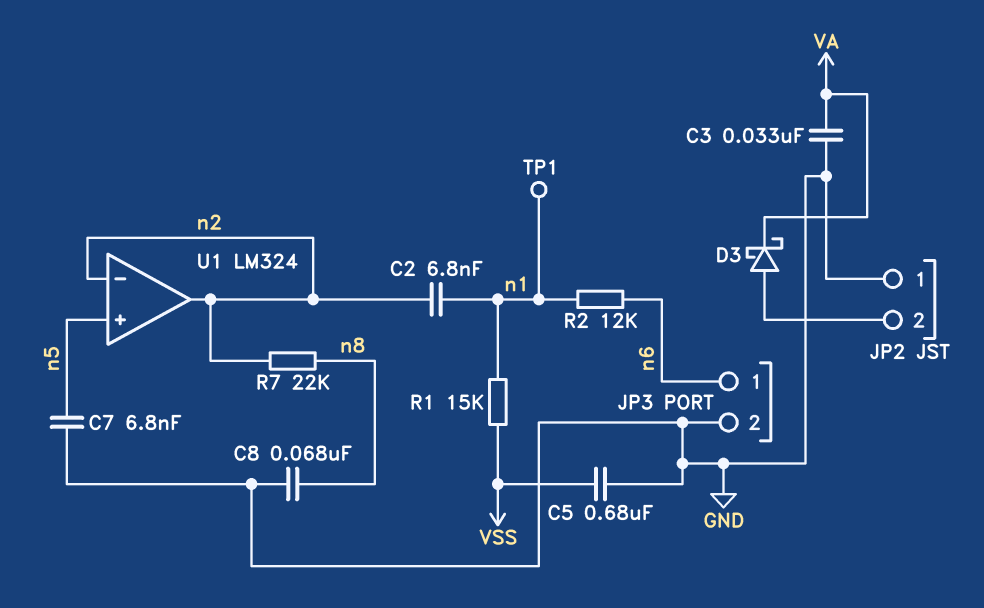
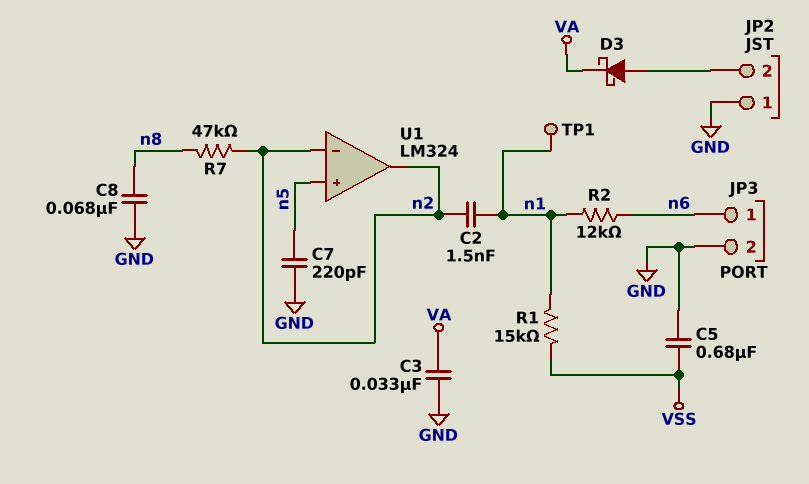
C2: 6.8nF (n1, n2) -> 1.5nF (n1, n2)
C7: 6.8nF (GND, n5) -> 220pF (GND, n5)
R7: 22k (n2, n8) -> 47k (n2, n8)

